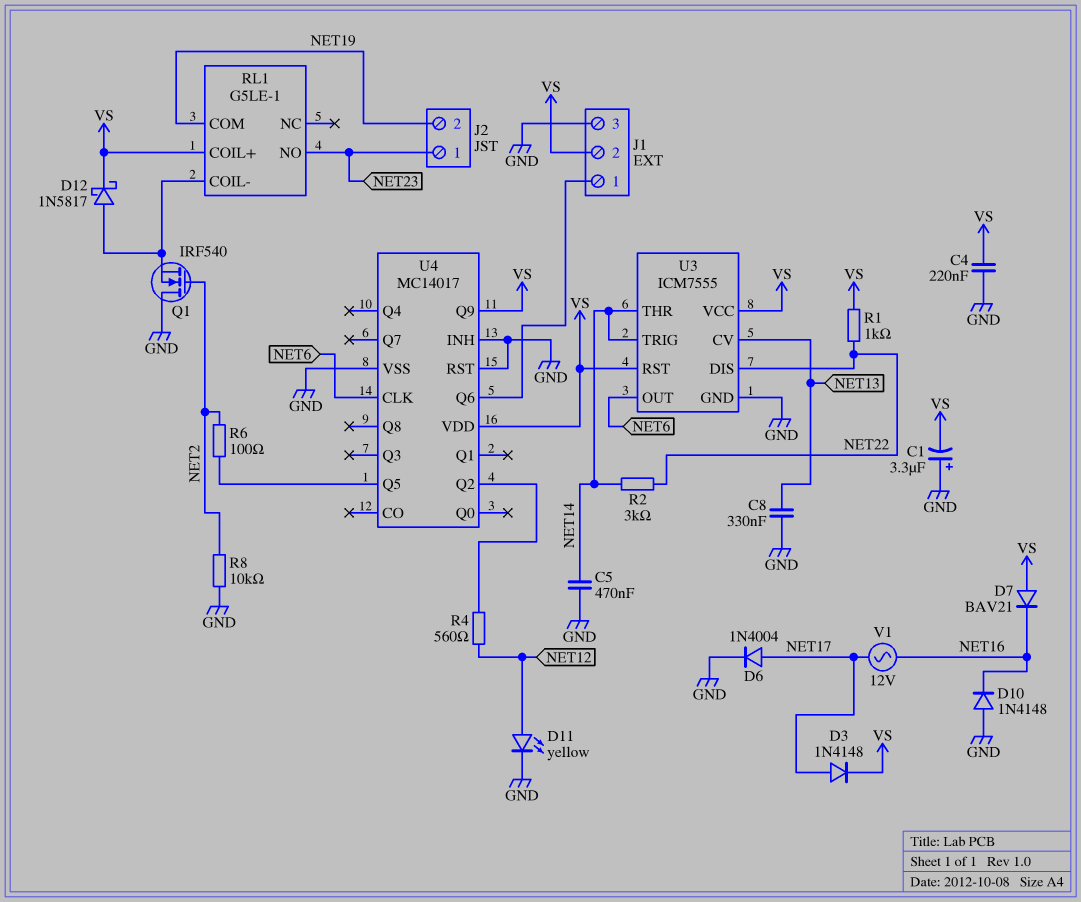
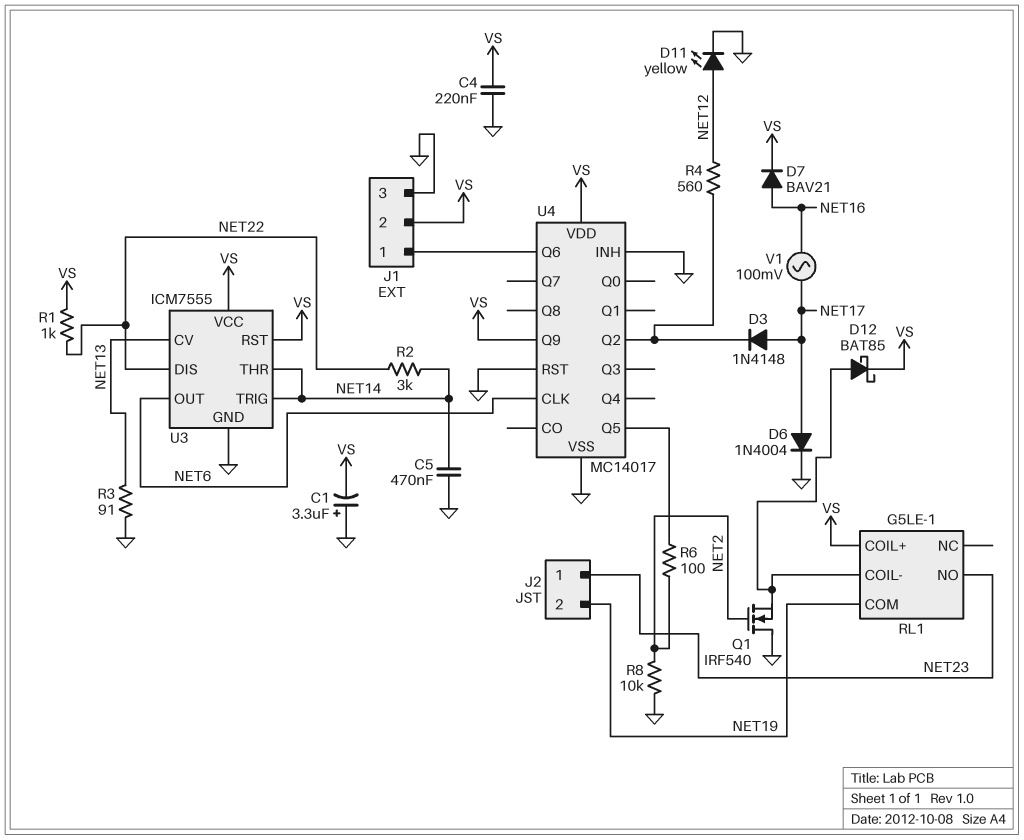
C8: 330nF (GND, NET13) -> none
D3: diode 1N4148 (A NET17, K VS) -> diode 1N4148 (A NET17, K U4/Q2)
D7: diode BAV21 (A VS, K NET16) -> diode BAV21 (A NET16, K VS)
D10: diode 1N4148 (A GND, K NET16) -> none
D12: schottky 1N5817 (A RL1/COIL-, K VS) -> schottky BAT85 (A RL1/COIL-, K VS)
R3: none -> 91 (GND, NET13)
V1: AC 12V (NET16, NET17) -> AC 100mV (NET16, NET17)

